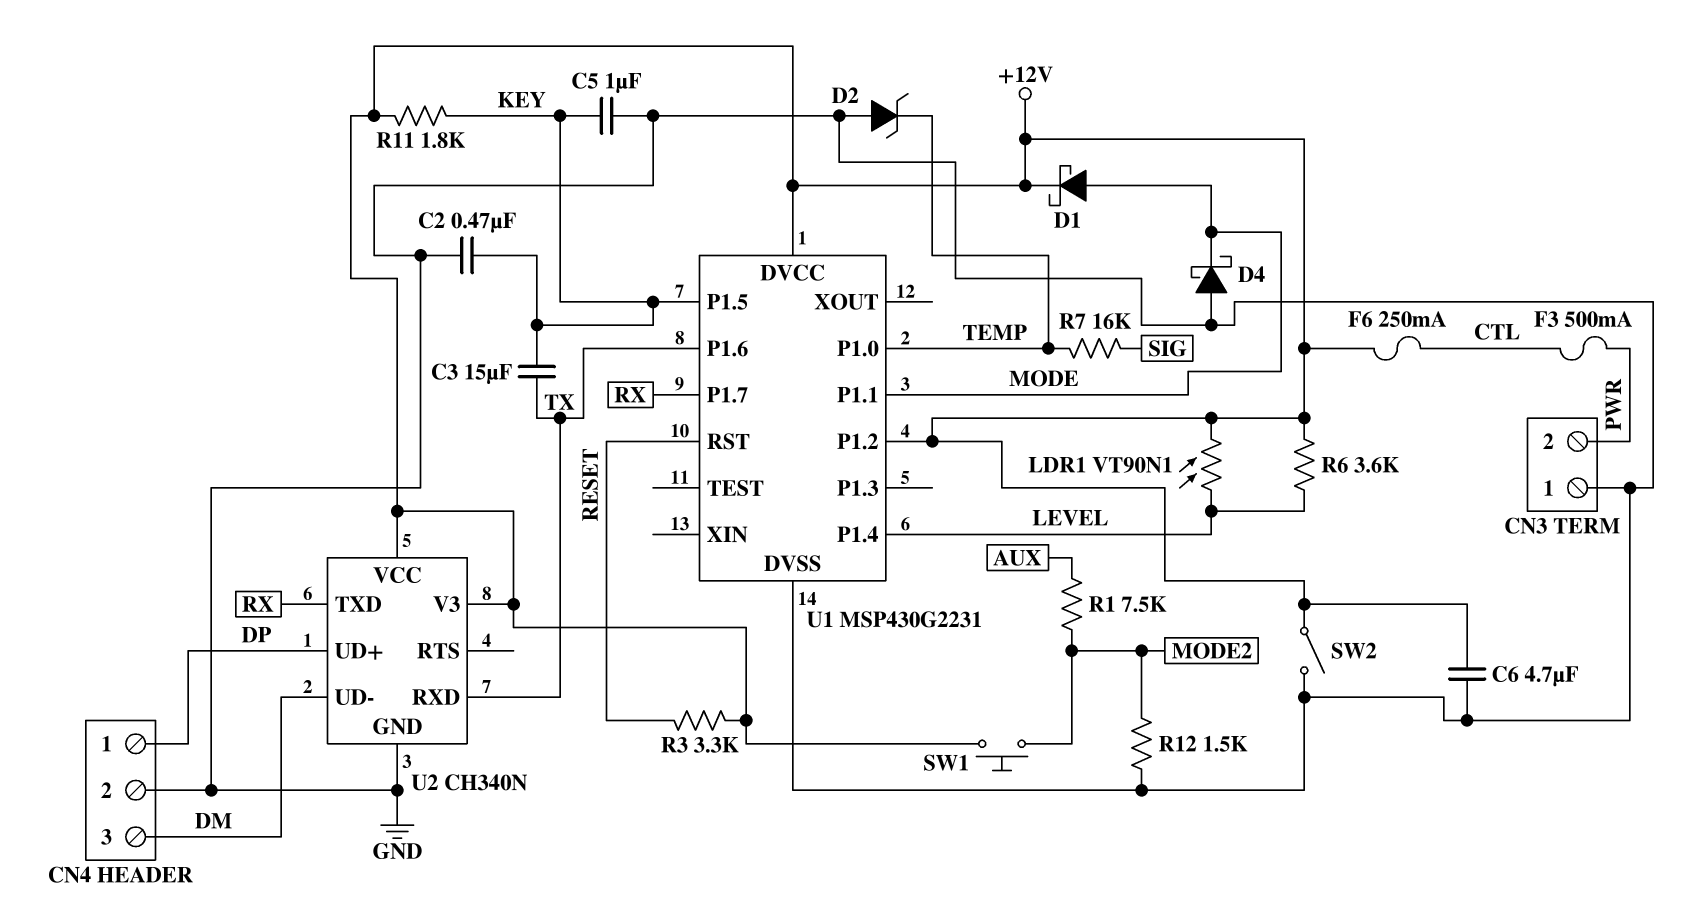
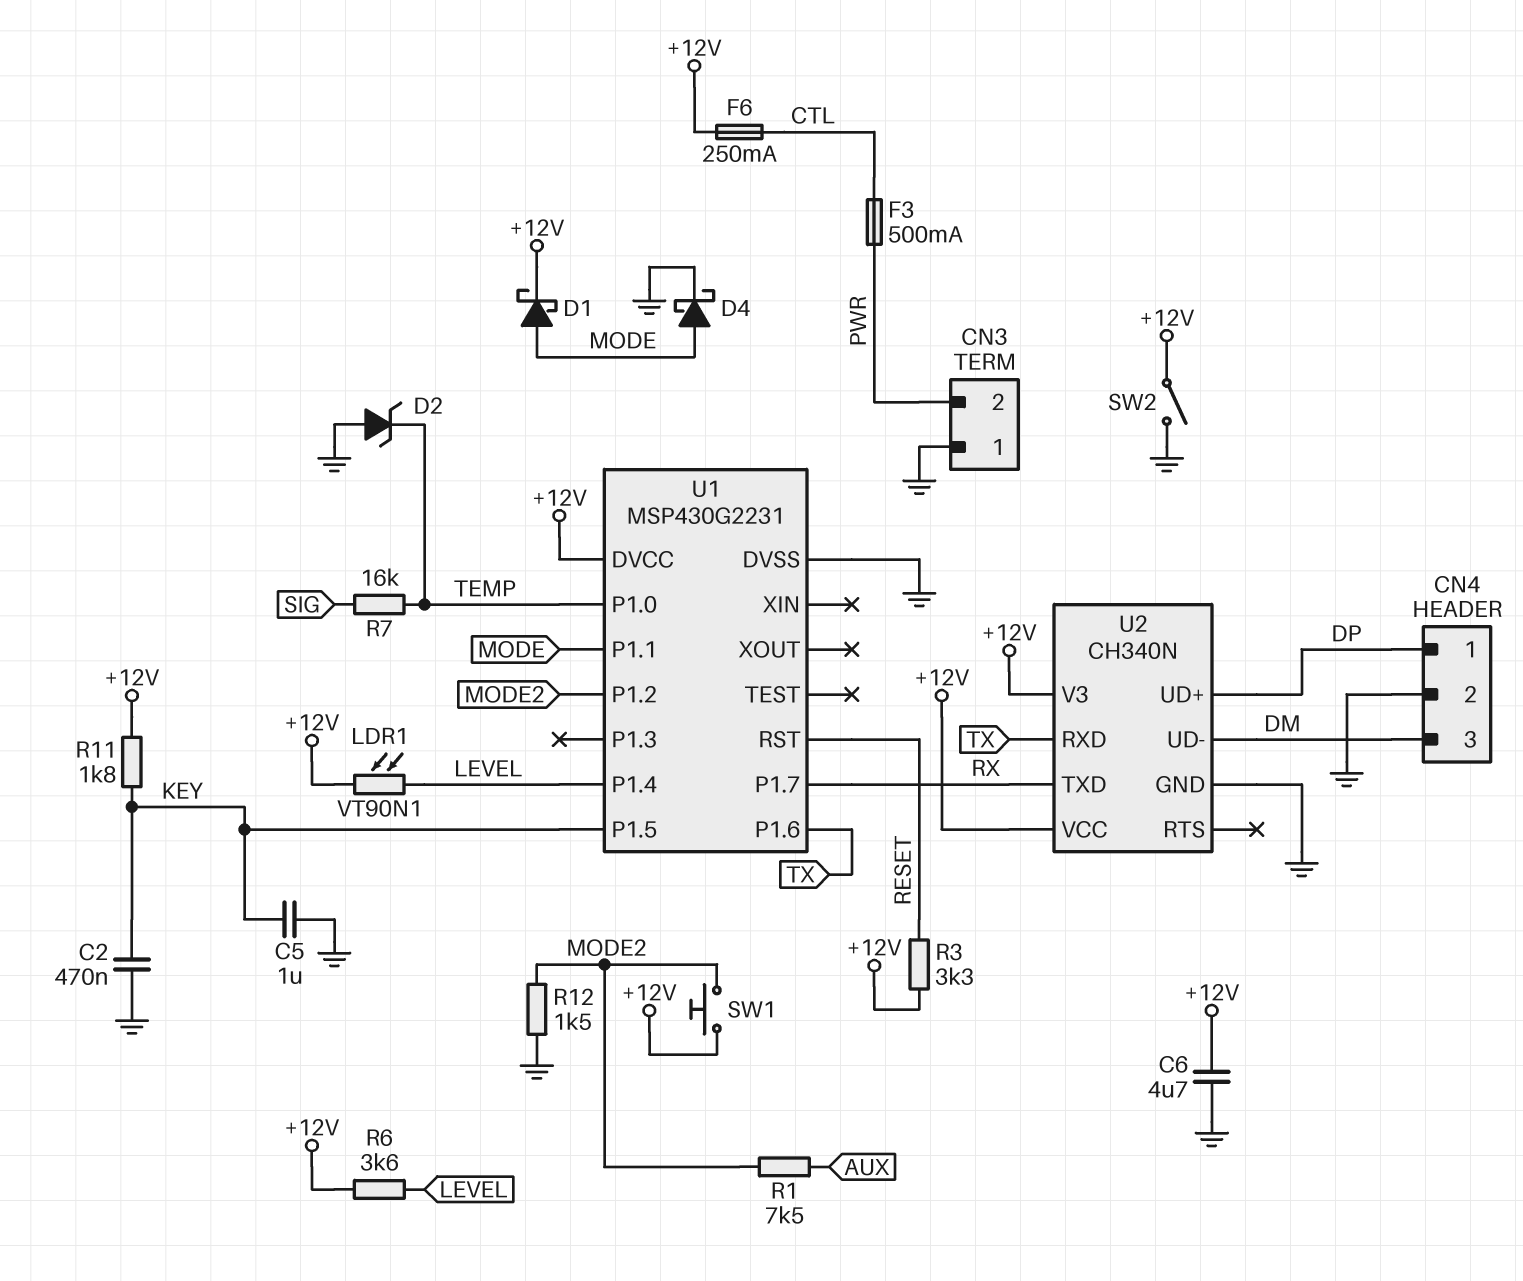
C3: 15uF (KEY, TX) -> none
D4: schottky (A GND, K MODE) -> schottky (A MODE, K GND)
U1 pin P1.2: +12V -> MODE2

